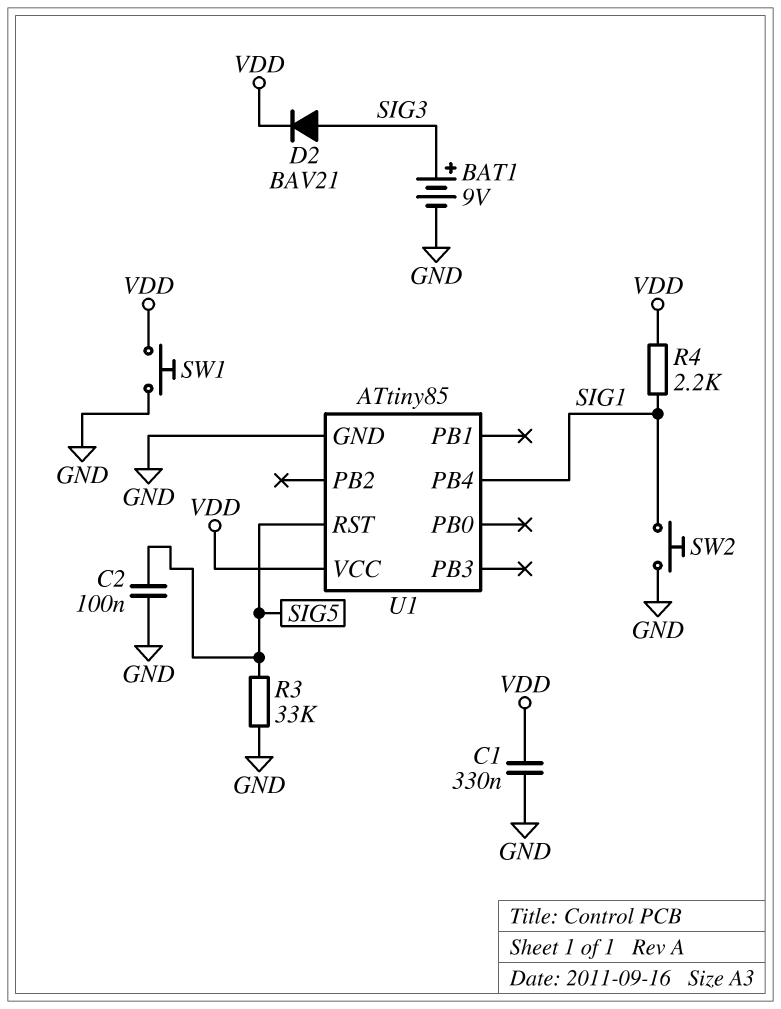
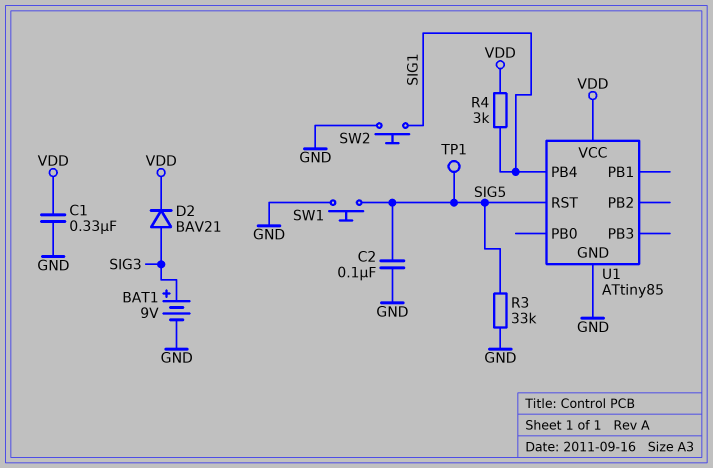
R4: 2.2k (SIG1, VDD) -> 3k (SIG1, VDD)
SW1: button (GND, VDD) -> button (GND, SIG5)
TP1: none -> test point (SIG5)

